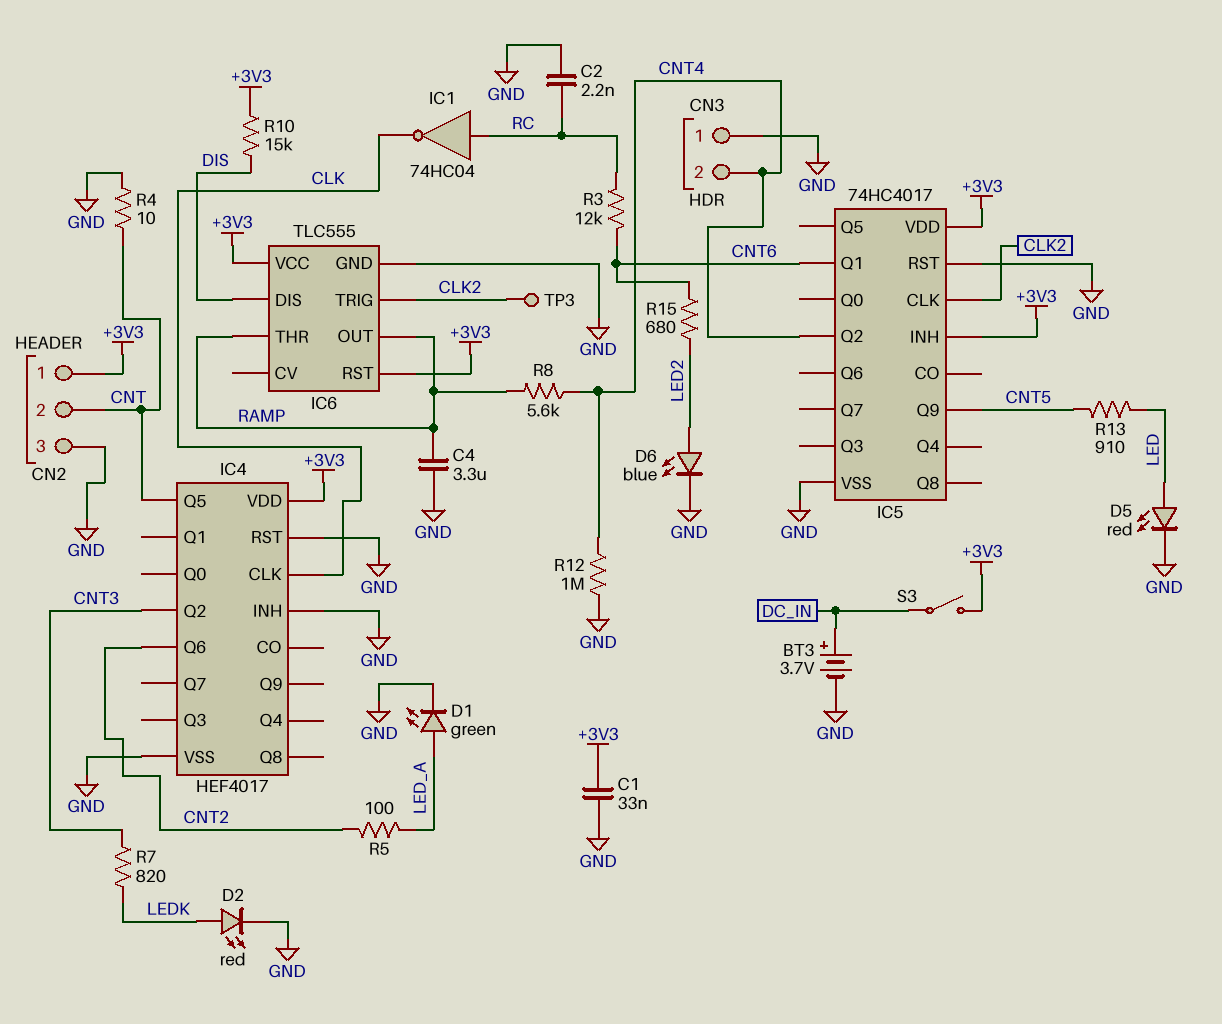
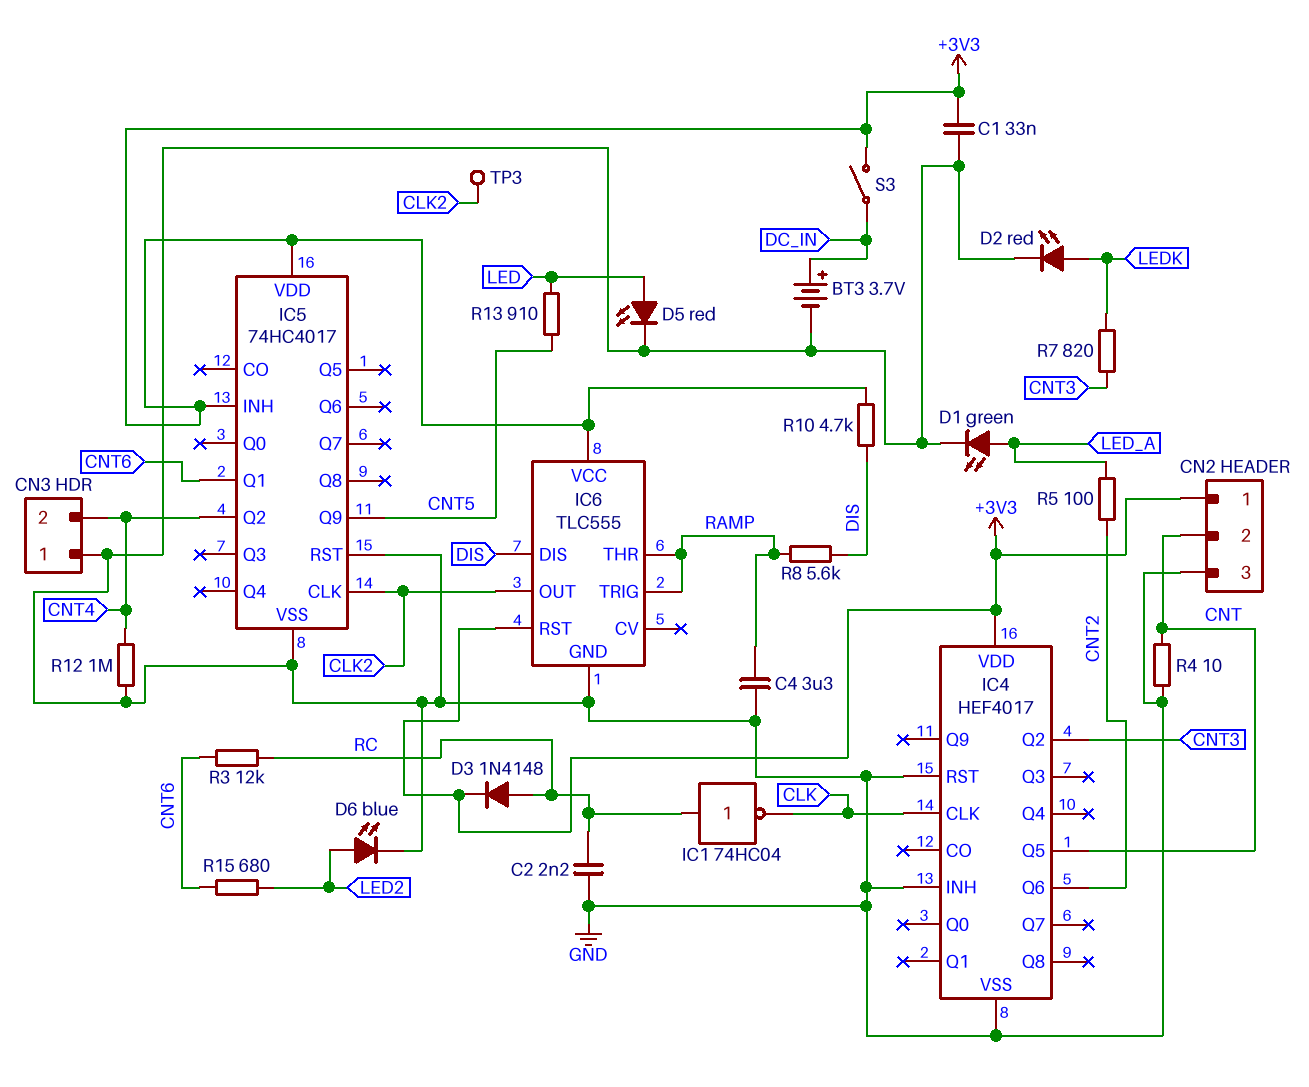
D3: none -> diode 1N4148 (A RC, K +3V3)
IC6 pin OUT: RAMP -> CLK2
IC6 pin TRIG: CLK2 -> RAMP
R8: 5.6k (CNT4, RAMP) -> 5.6k (DIS, RAMP)
R10: 15k (+3V3, DIS) -> 4.7k (+3V3, DIS)

